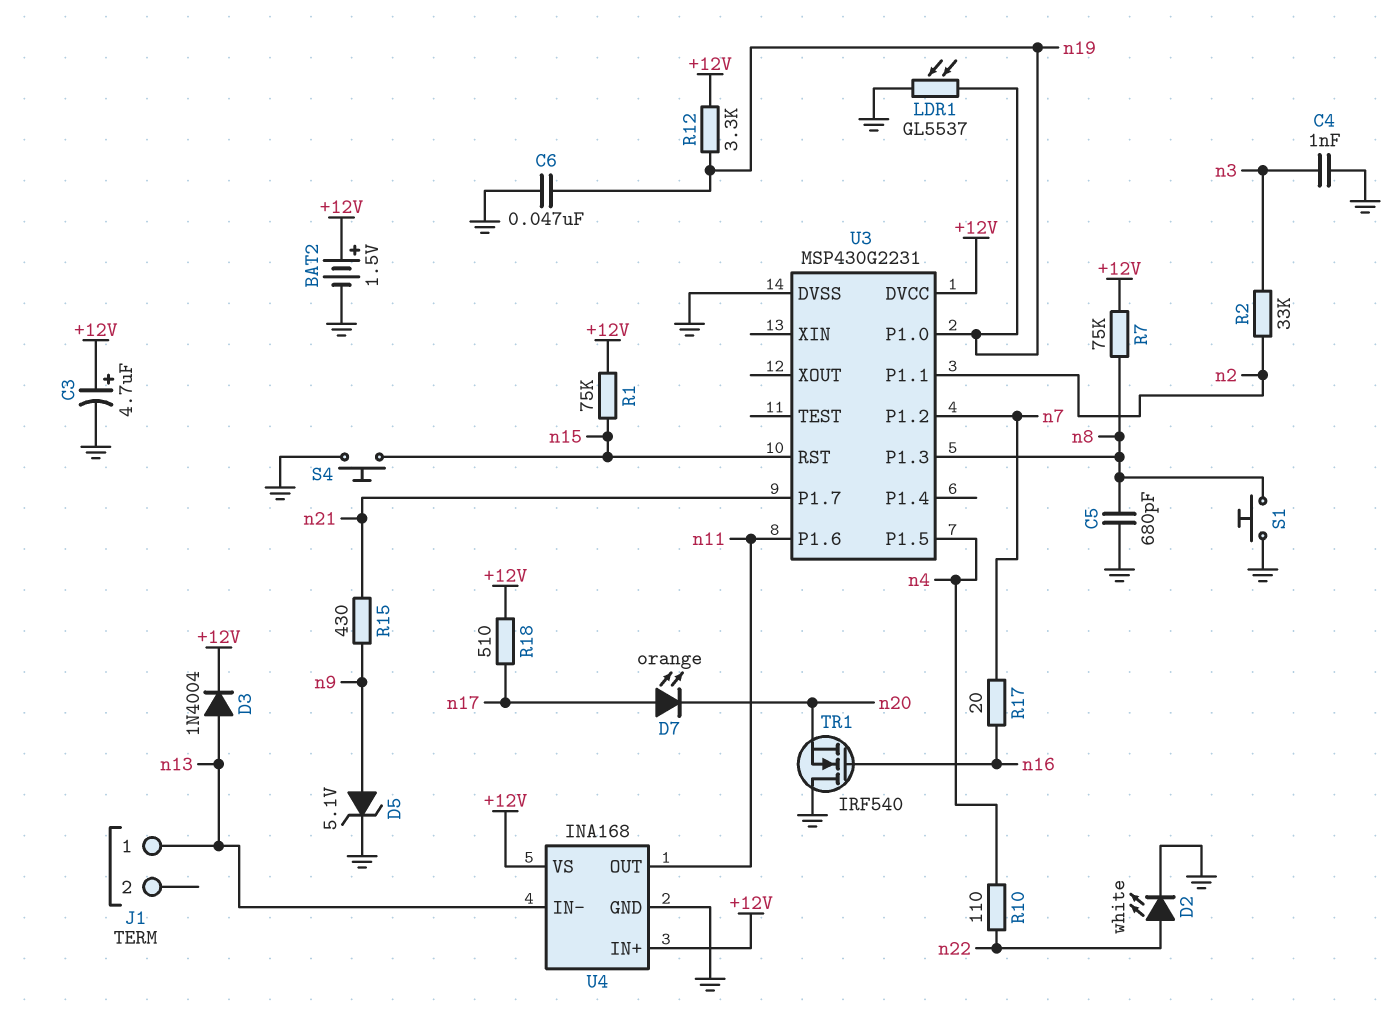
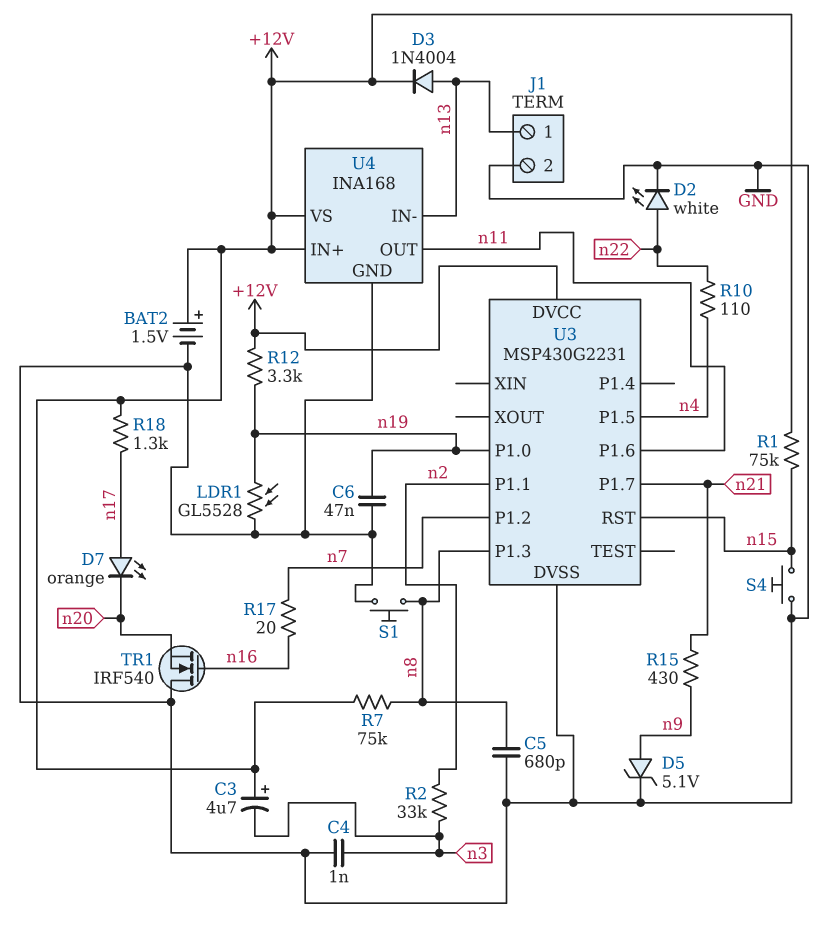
C3: 4.7uF (plus +12V, minus GND) -> 4.7uF (plus +12V, minus n3)
J1 pin 2: none -> GND
LDR1: GL5537 (GND, n19) -> GL5528 (GND, n19)
R18: 510 (+12V, n17) -> 1.3k (+12V, n17)

